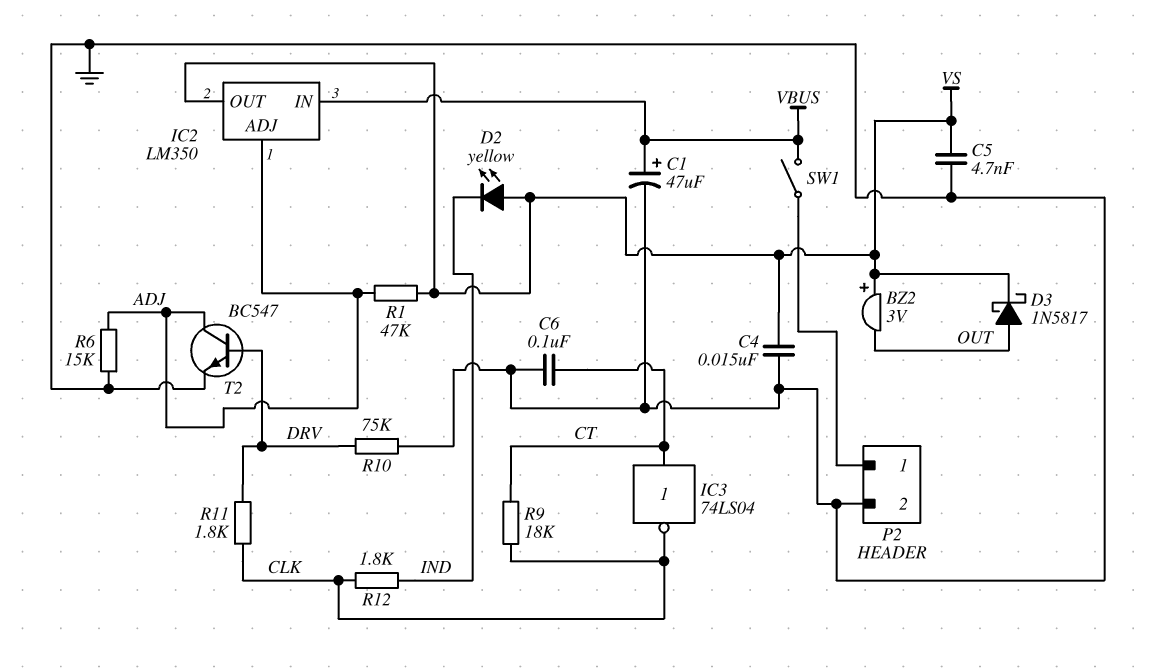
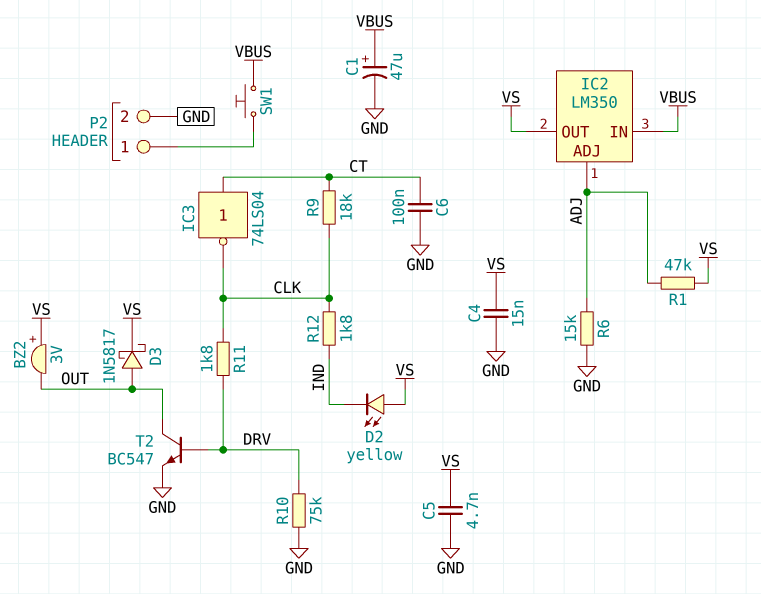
SW1: switch (P2/1, VBUS) -> button (P2/1, VBUS)
T2: NPN BC547 (B DRV, C ADJ, E GND) -> NPN BC547 (B DRV, C OUT, E GND)

